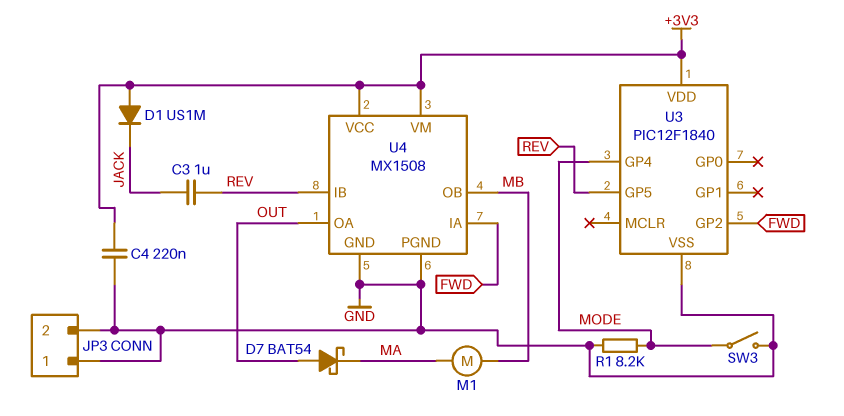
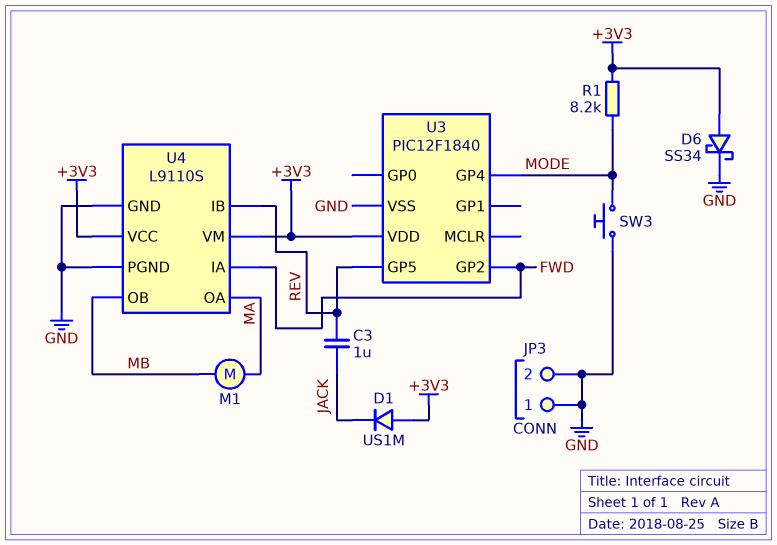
C4: 220nF (+3V3, GND) -> none
D6: none -> schottky SS34 (A +3V3, K GND)
D7: schottky BAT54 (A OUT, K MA) -> none
R1: 8.2k (GND, MODE) -> 8.2k (+3V3, MODE)
SW3: switch (GND, MODE) -> button (GND, MODE)
U4: MX1508 -> L9110S
U4 pin OA: OUT -> MA

